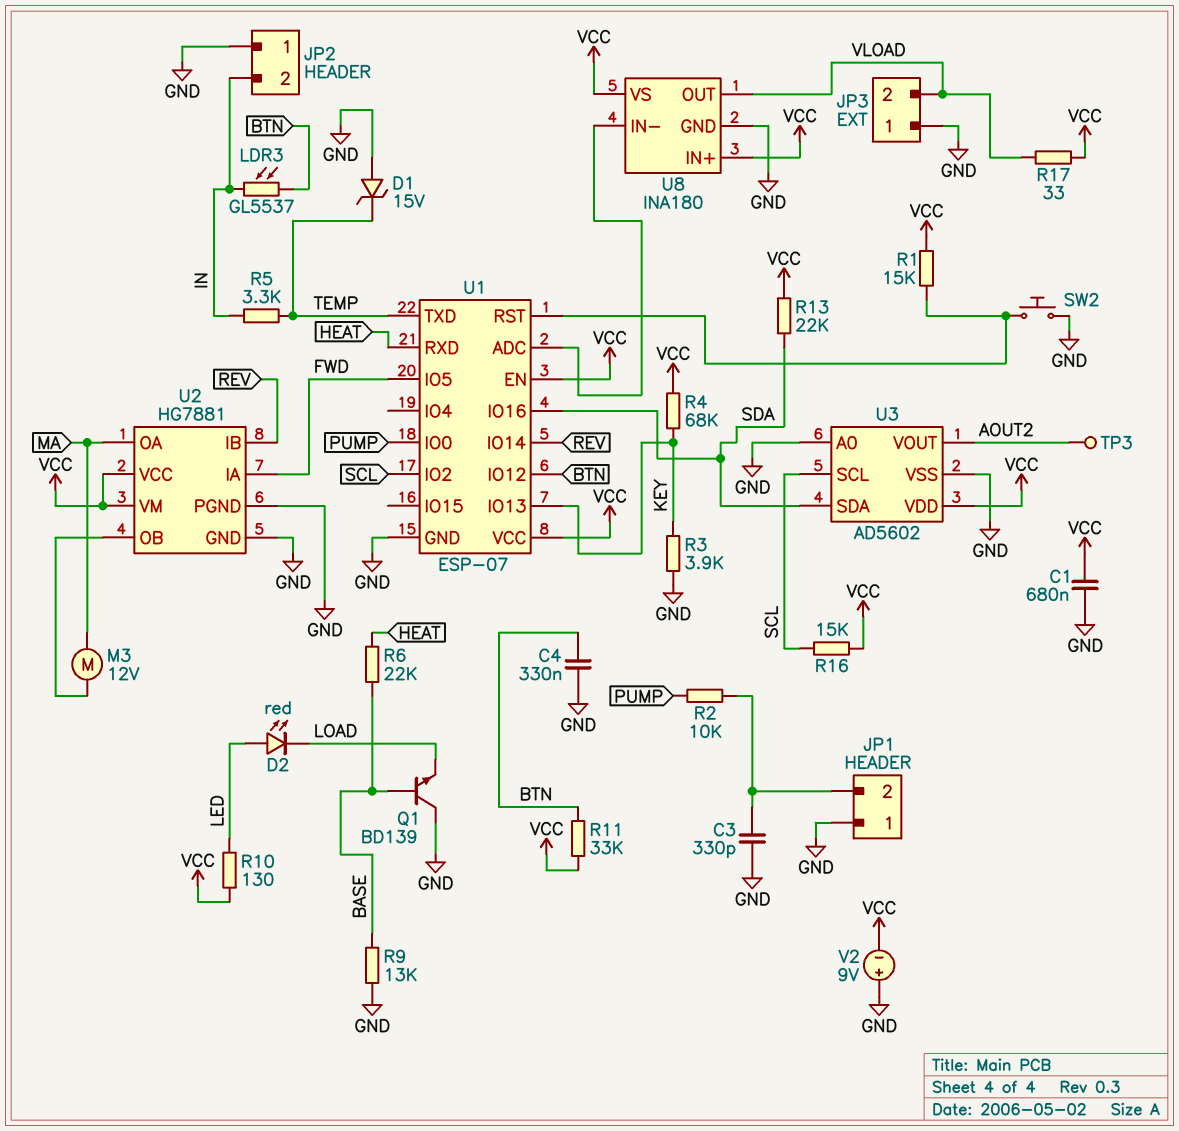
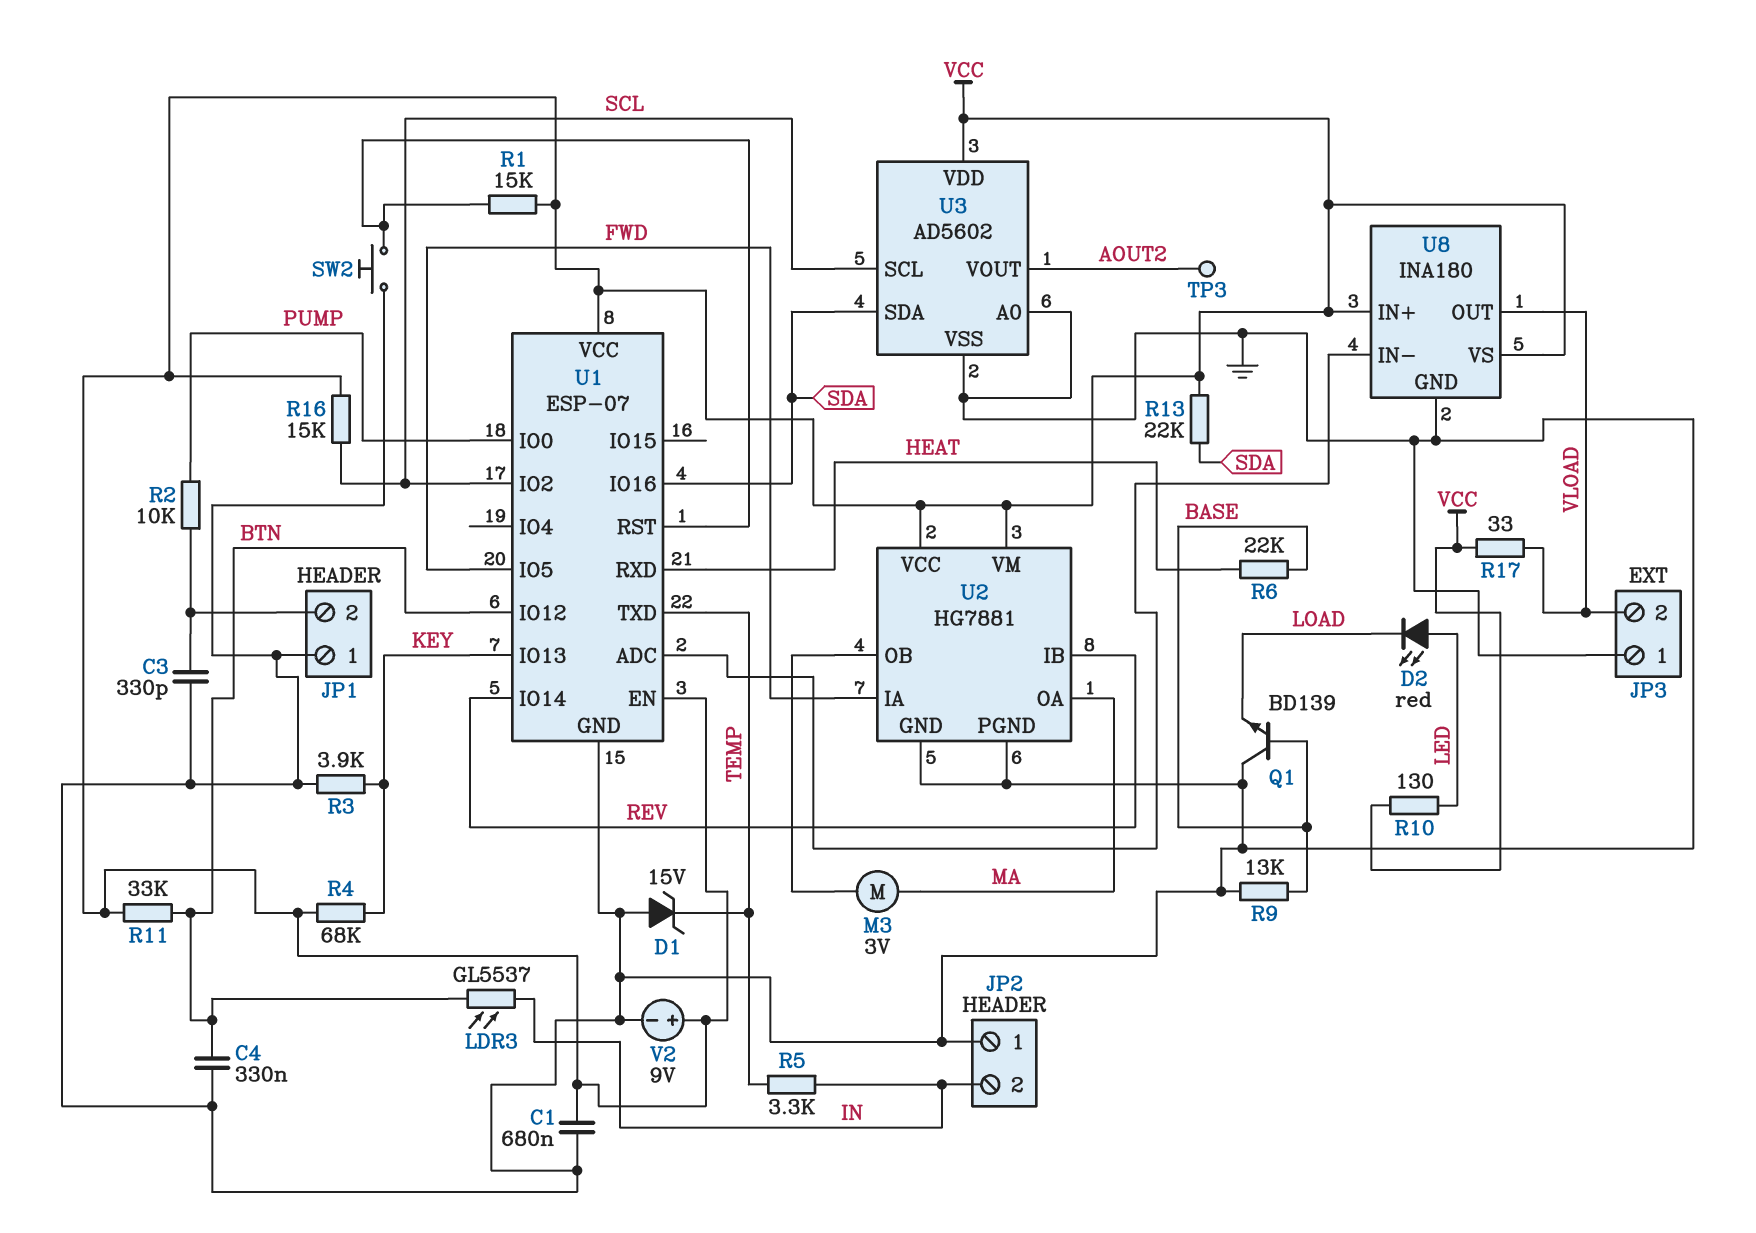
M3: motor 12V (MA, U2/OB) -> motor 3V (MA, U2/OB)
V2: 9V (plus GND, minus VCC) -> 9V (plus VCC, minus GND)

